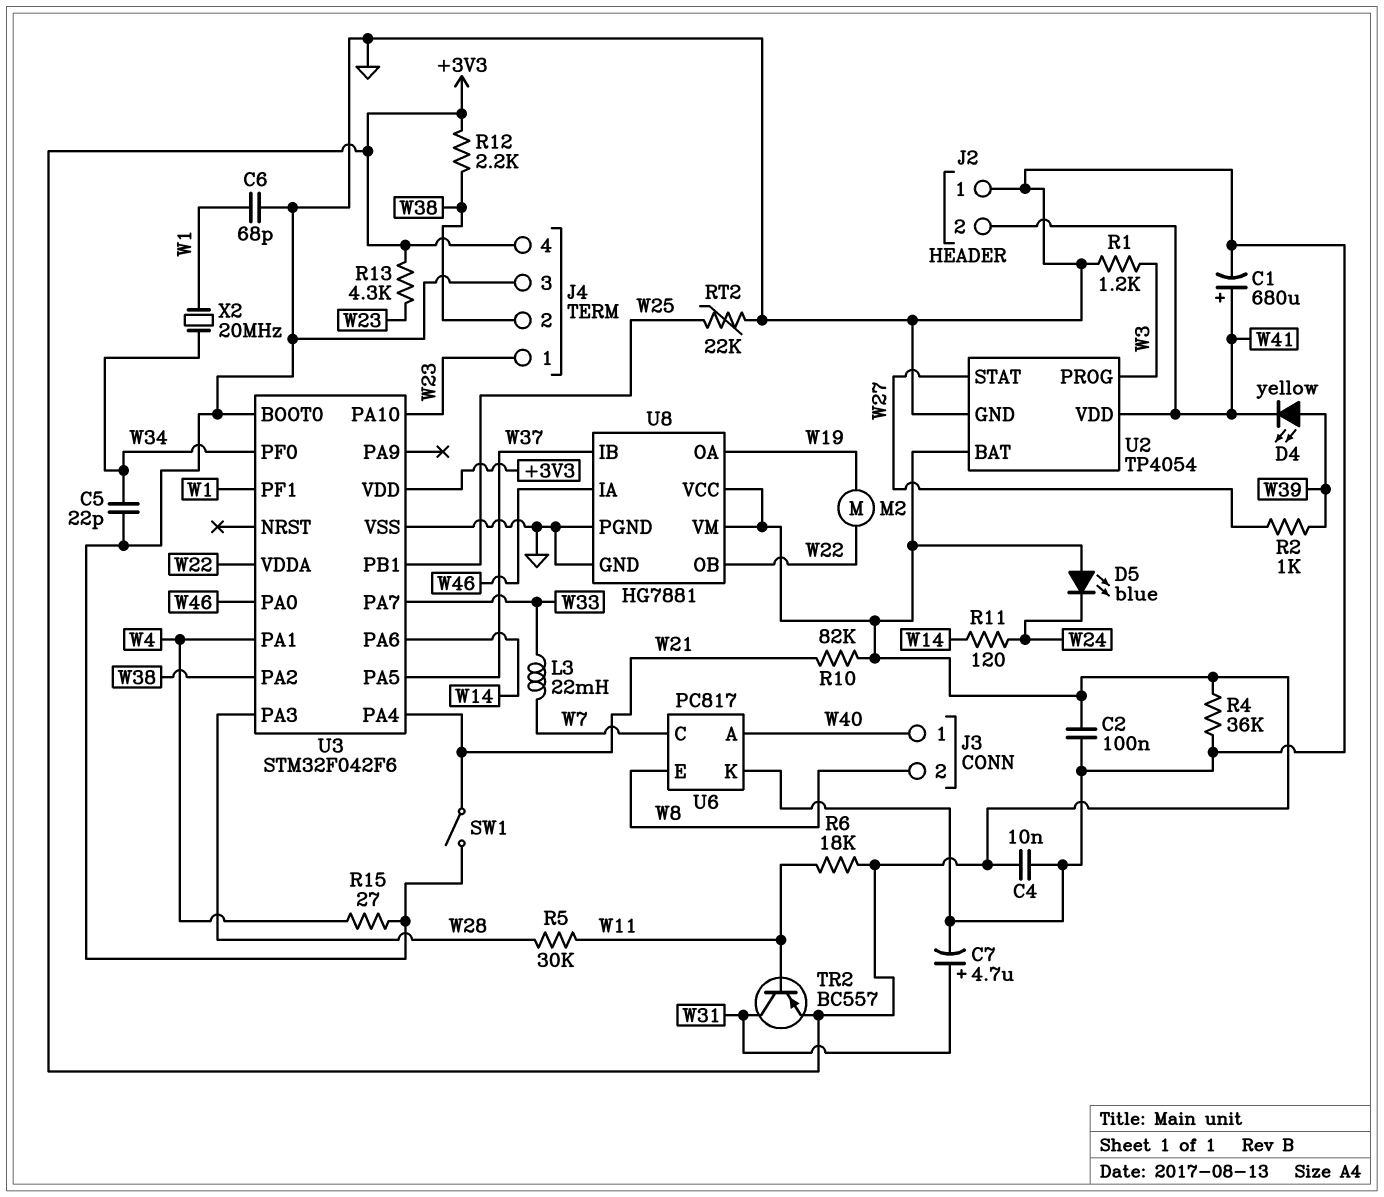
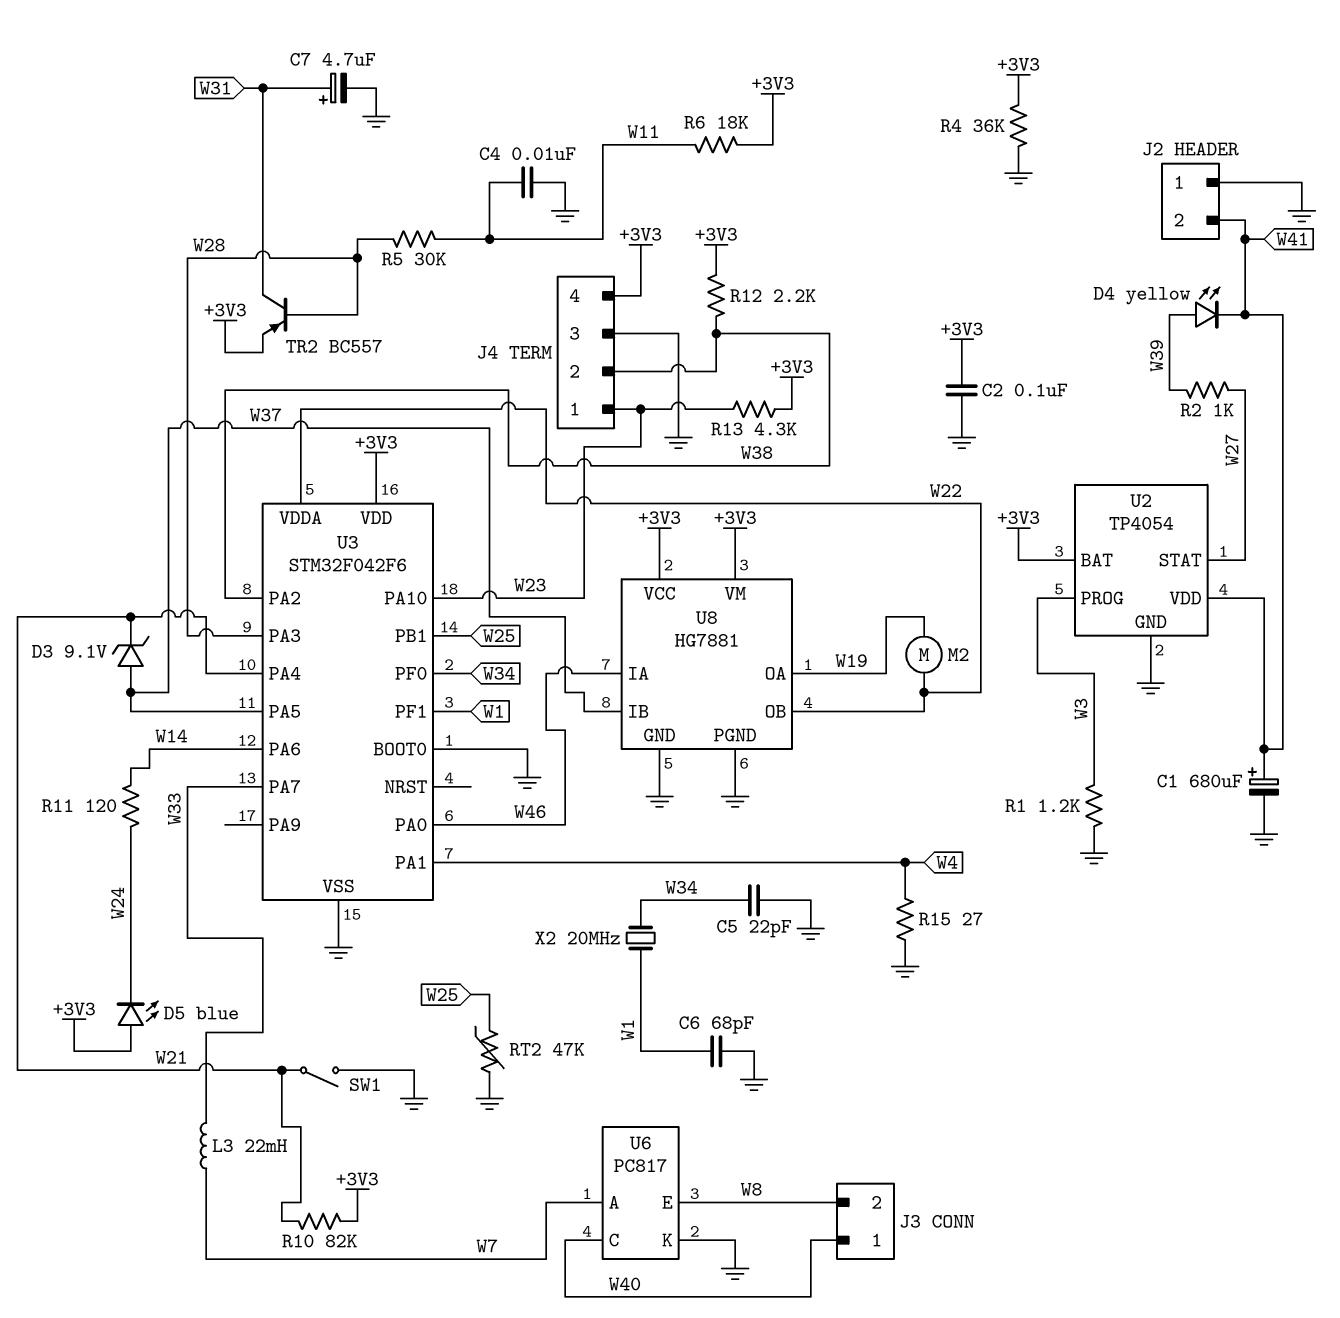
C4: 10nF (+3V3, GND) -> 10nF (GND, W11)
D3: none -> zener 9.1V (A W37, K W21)
RT2: 22k (GND, W25) -> 47k (GND, W25)
TR2: PNP BC557 (B W11, C W31, E +3V3) -> PNP BC557 (B W28, C W31, E +3V3)
U6 pin A: W40 -> W7
U6 pin C: W7 -> W40

